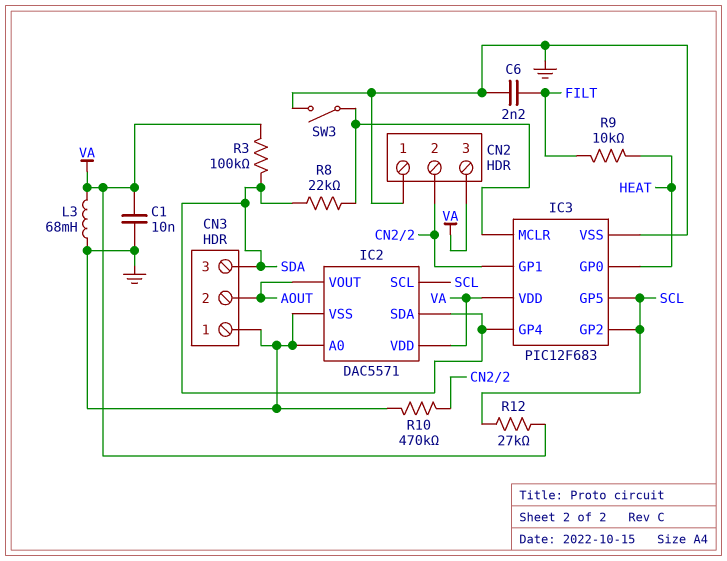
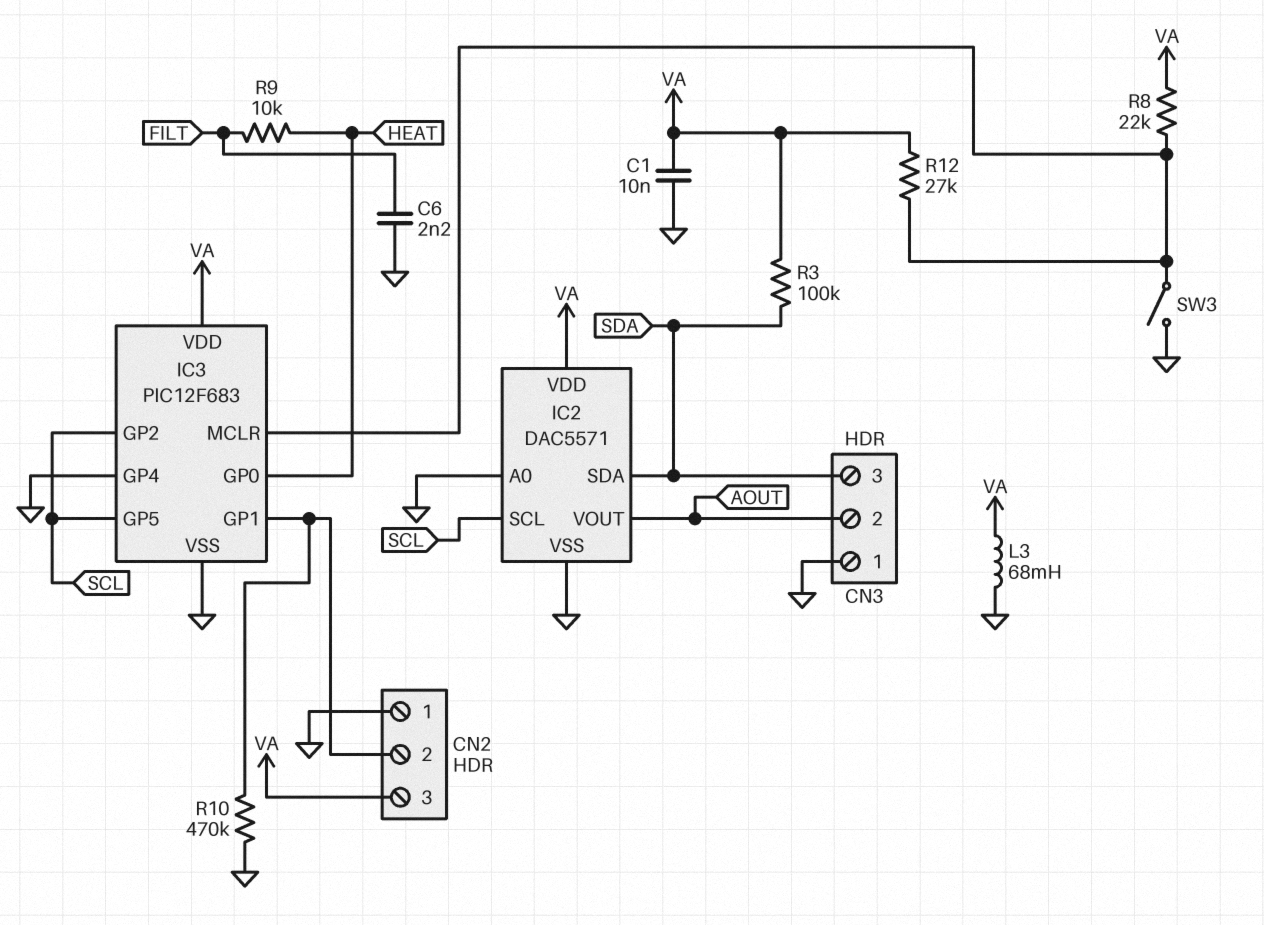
IC3 pin GP4: SDA -> GND
R8: 22k (IC3/MCLR, SDA) -> 22k (IC3/MCLR, VA)
R12: 27k (SCL, VA) -> 27k (IC3/MCLR, VA)

